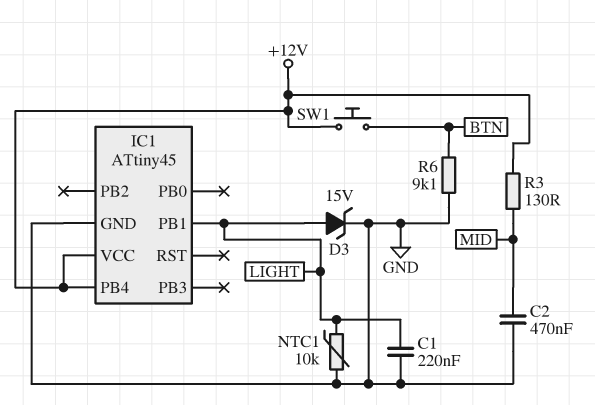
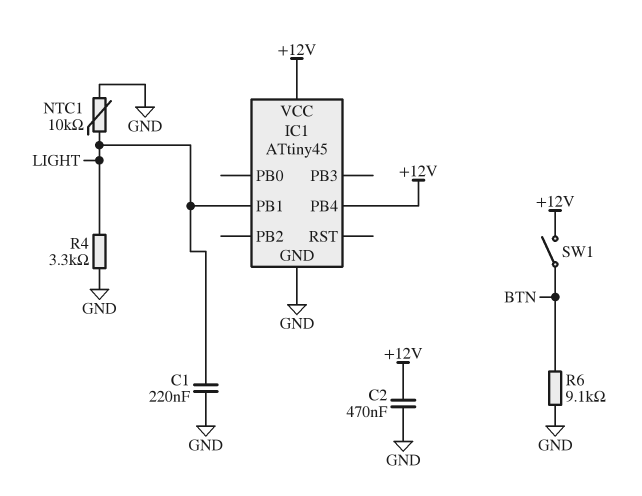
C2: 470nF (GND, MID) -> 470nF (+12V, GND)
D3: zener 15V (A LIGHT, K GND) -> none
R3: 130 (+12V, MID) -> none
R4: none -> 3.3k (GND, LIGHT)
SW1: button (+12V, BTN) -> switch (+12V, BTN)

